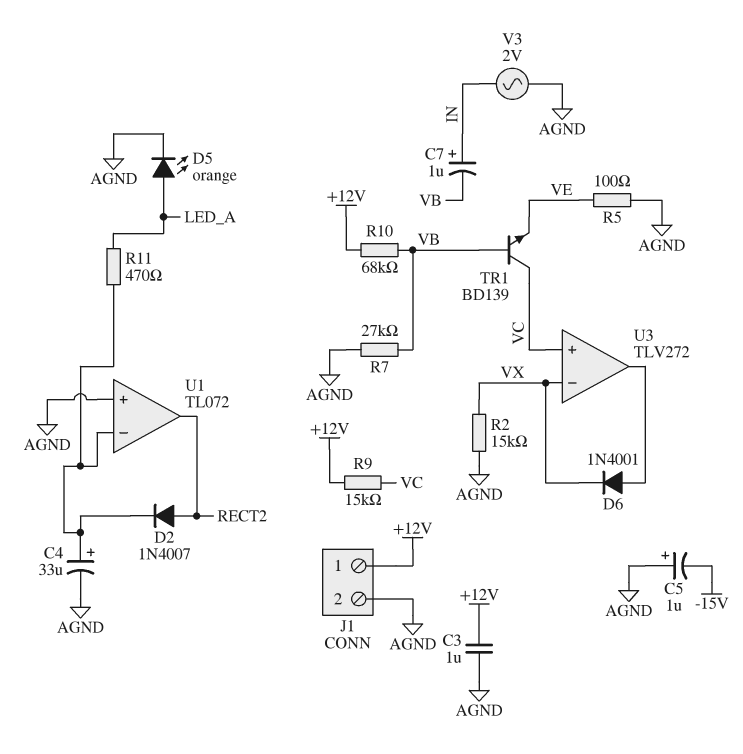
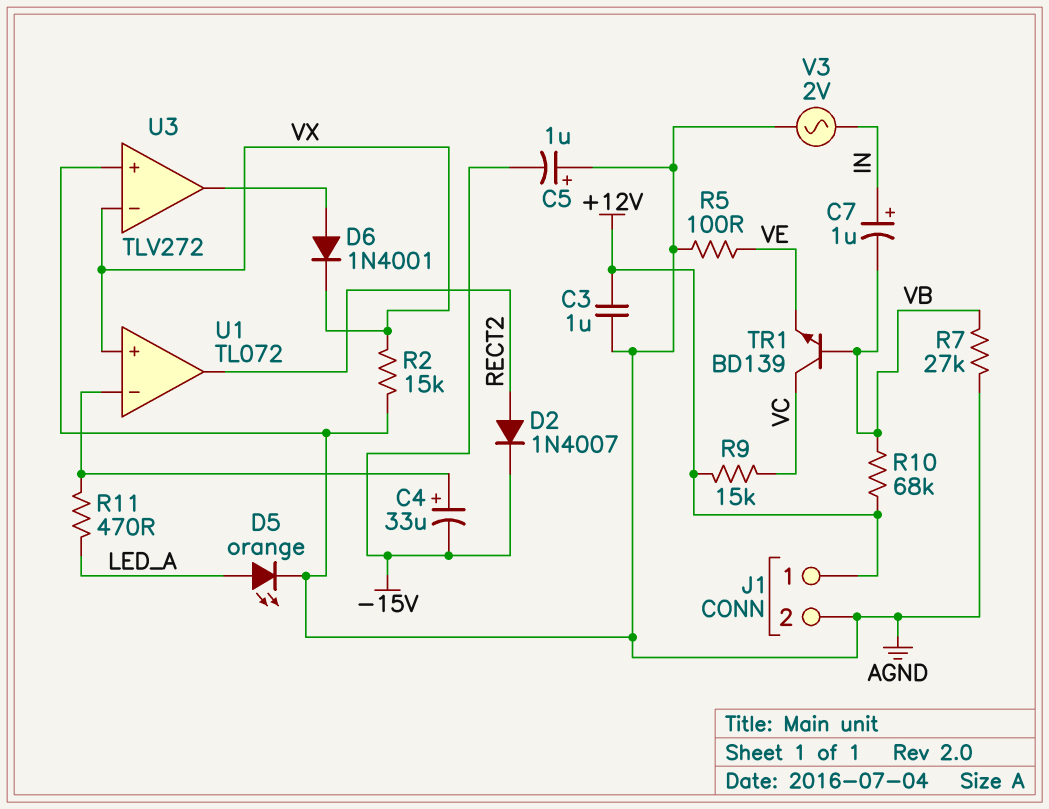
C4: 33uF (plus U1/in-, minus AGND) -> 33uF (plus U1/in-, minus -15V)
D2: diode 1N4007 (A RECT2, K U1/in-) -> diode 1N4007 (A RECT2, K -15V)
U1 pin in+: AGND -> VX
U3 pin in+: VC -> AGND

